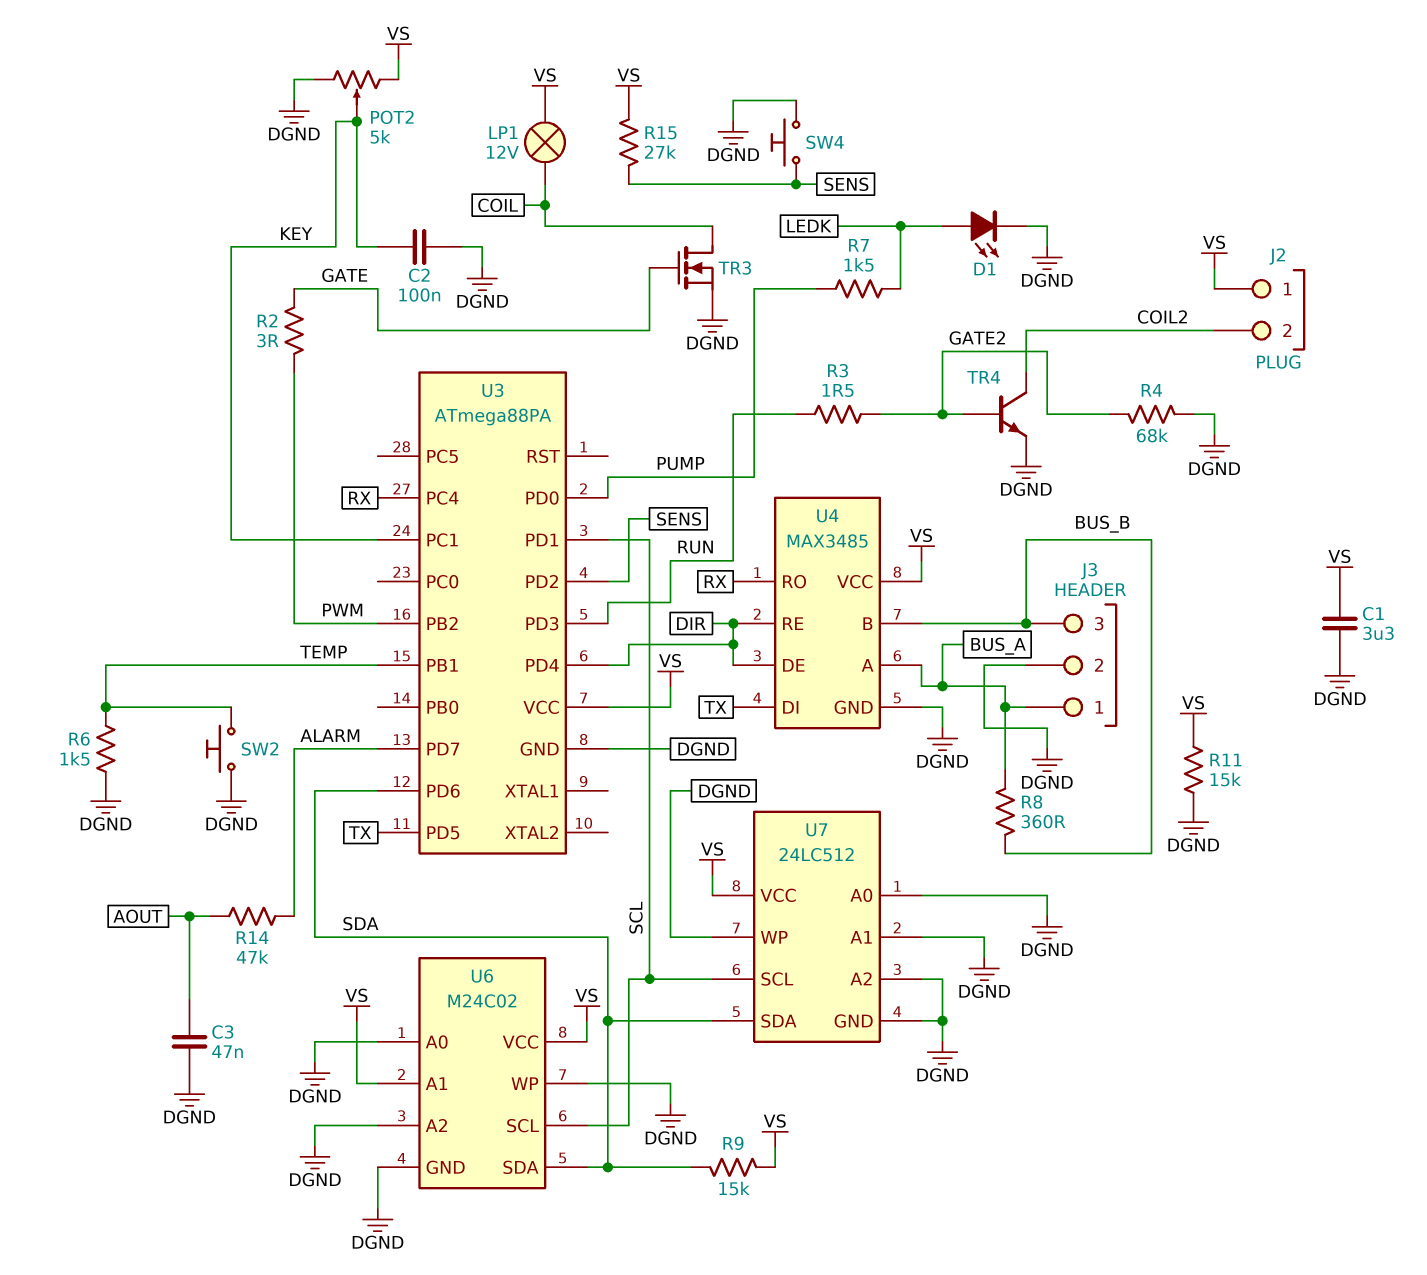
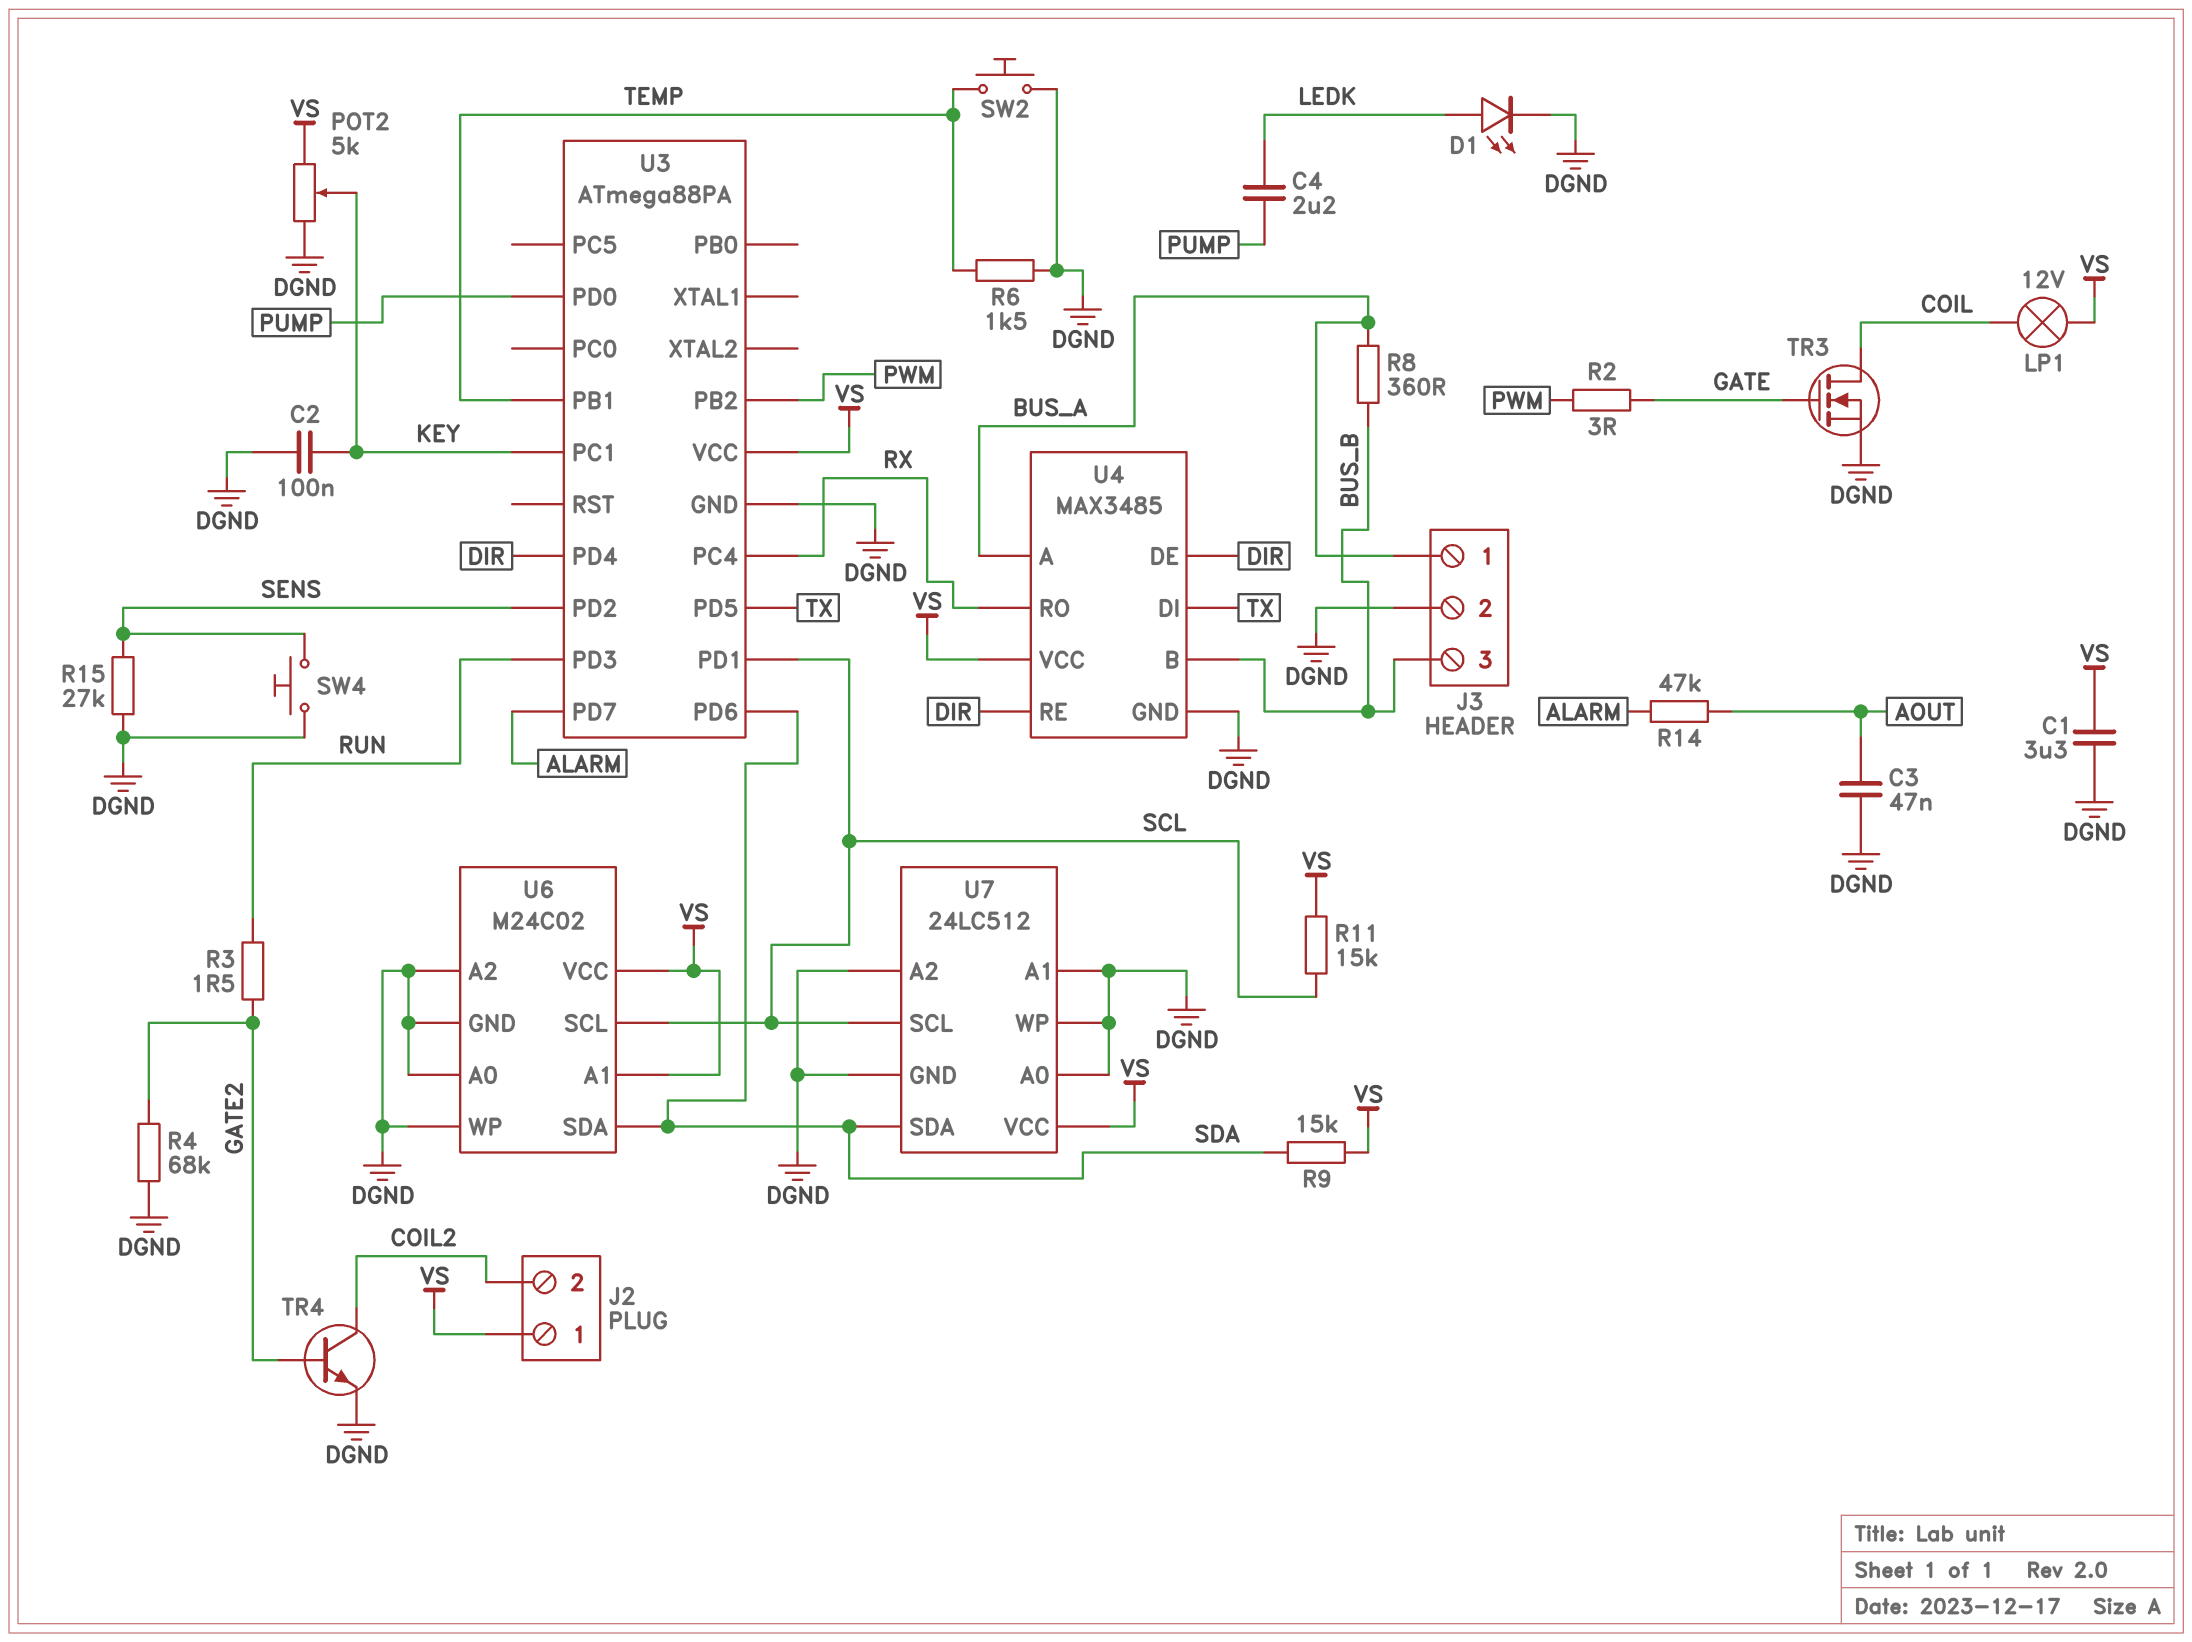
C4: none -> 2.2uF (LEDK, PUMP)
R7: 1.5k (LEDK, PUMP) -> none
R11: 15k (DGND, VS) -> 15k (SCL, VS)
R15: 27k (SENS, VS) -> 27k (DGND, SENS)

